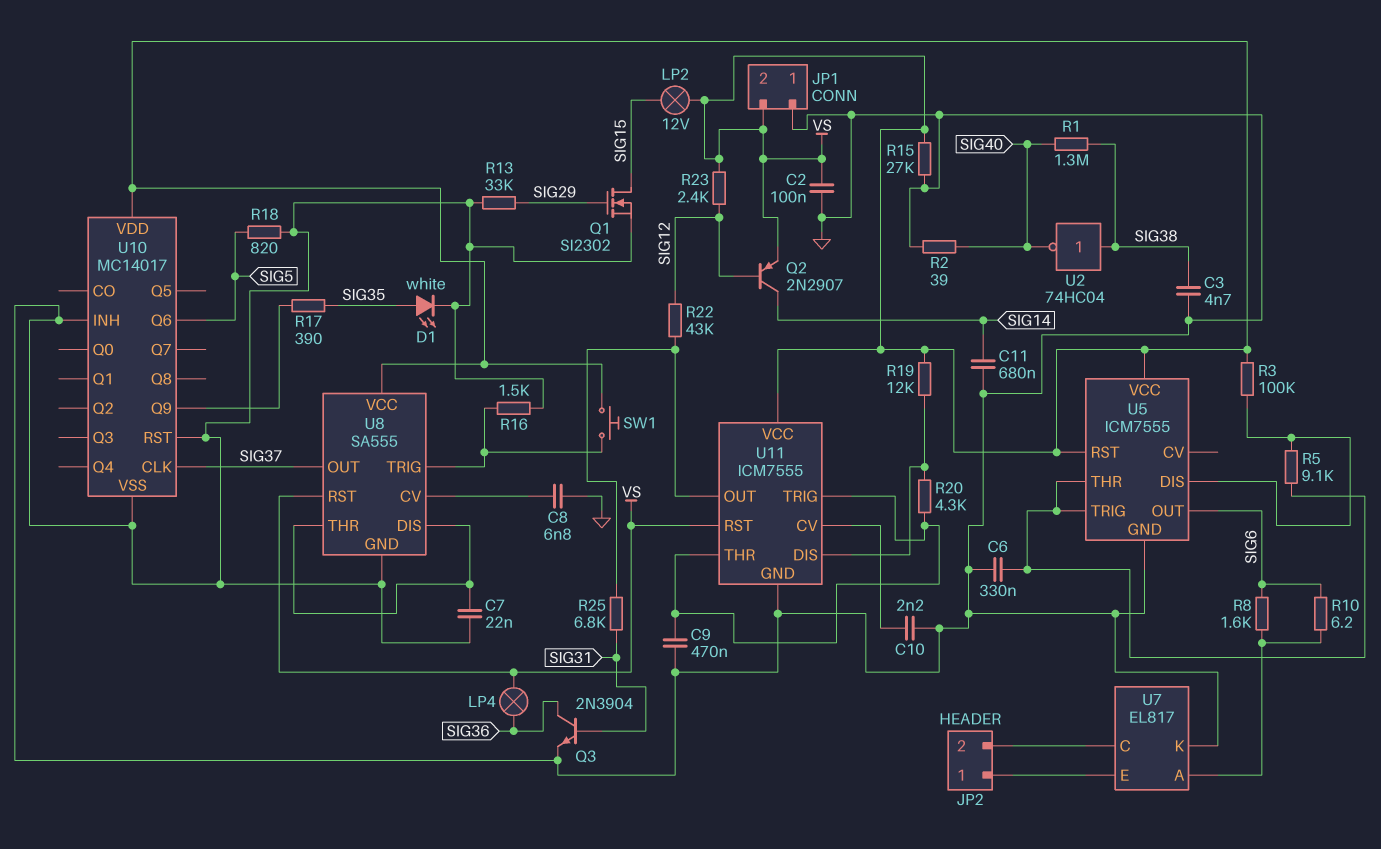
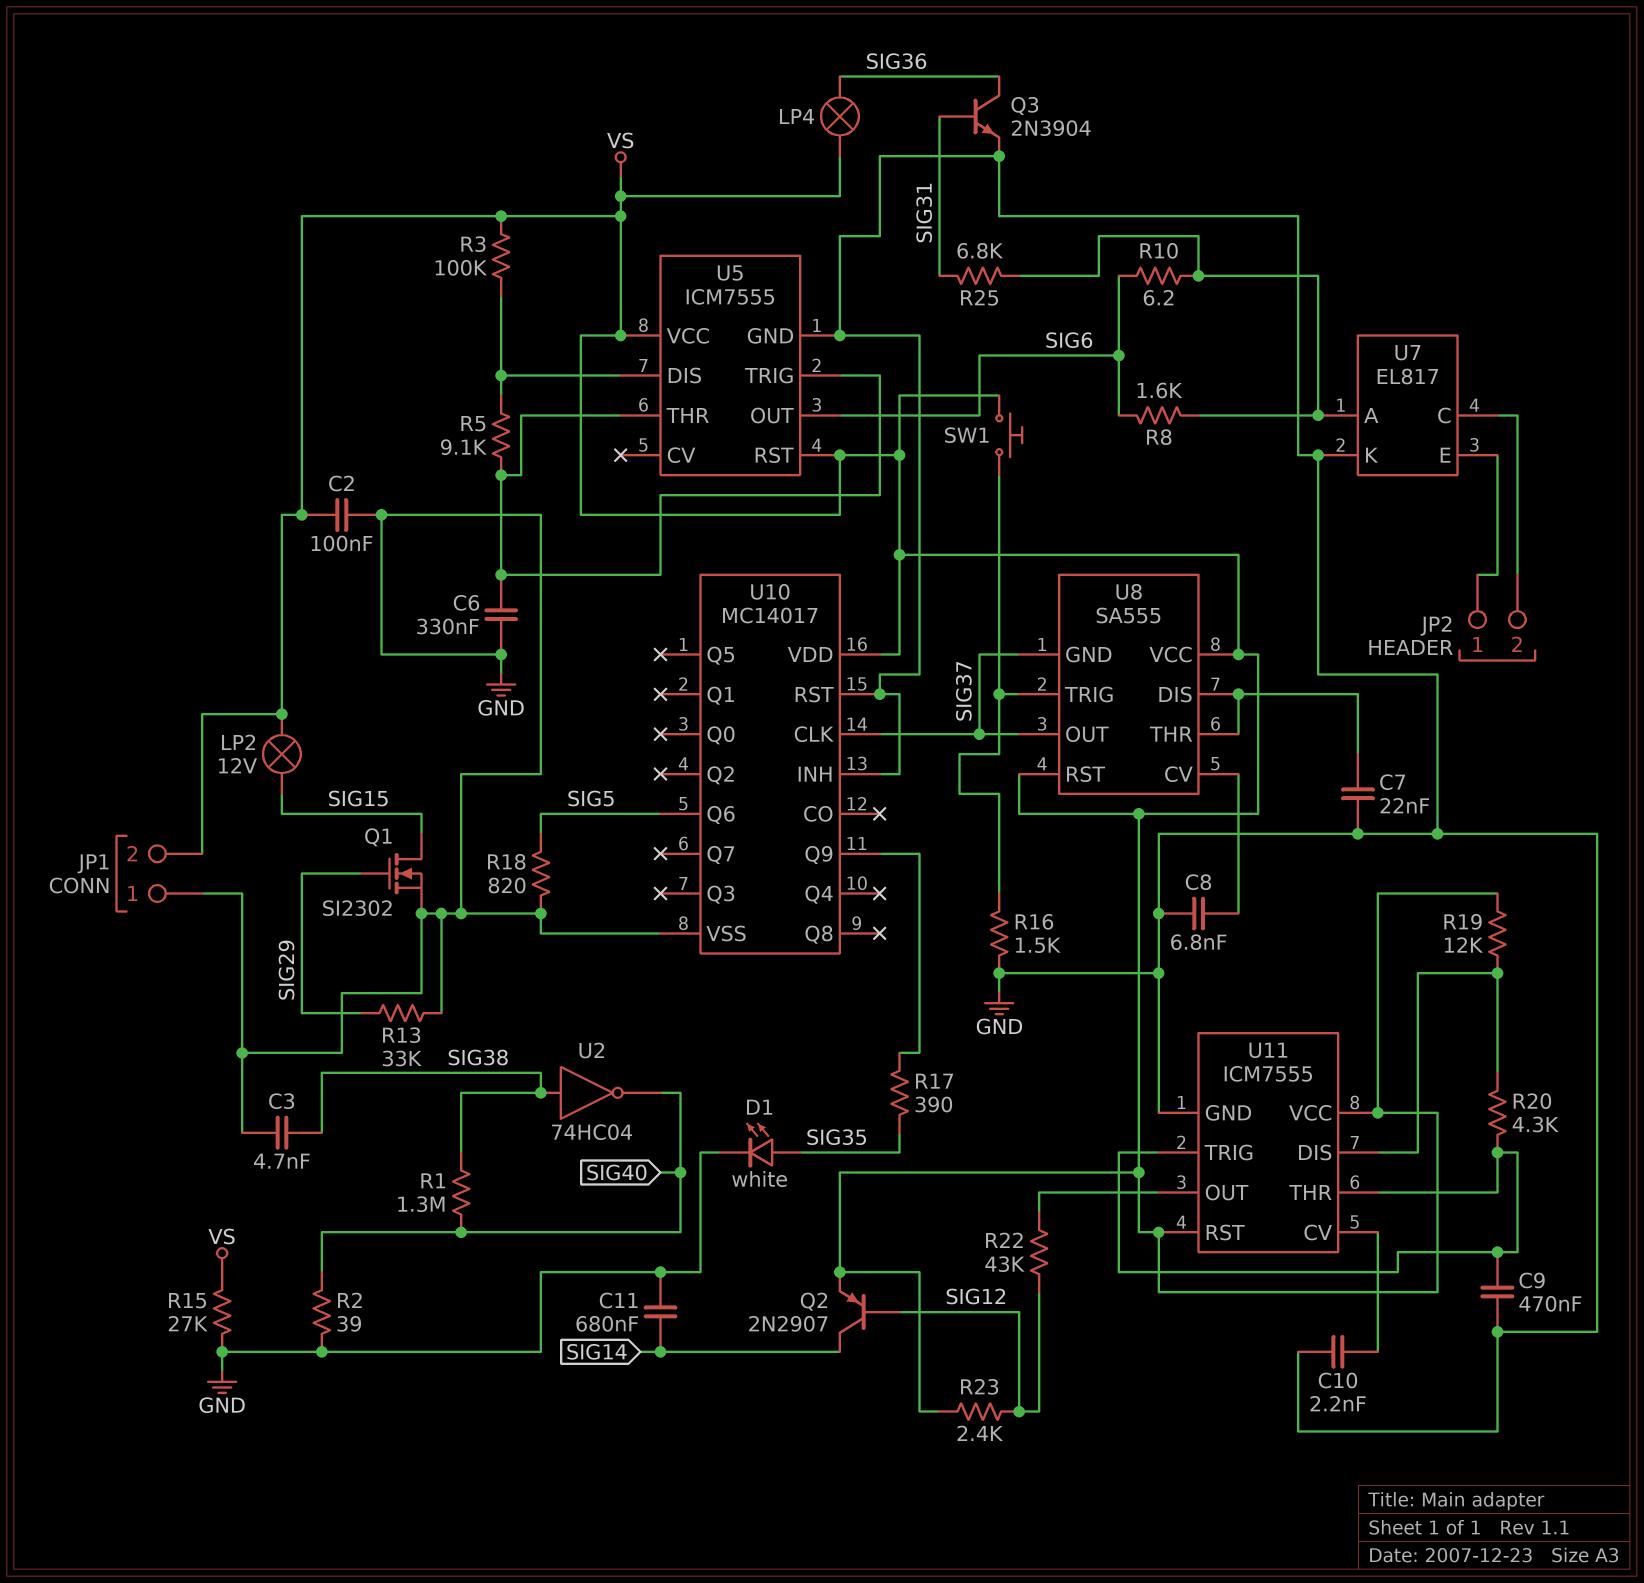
R25: 6.8k (SIG31, U11/OUT) -> 6.8k (SIG31, U7/A)
U8 pin GND: GND -> SIG37

